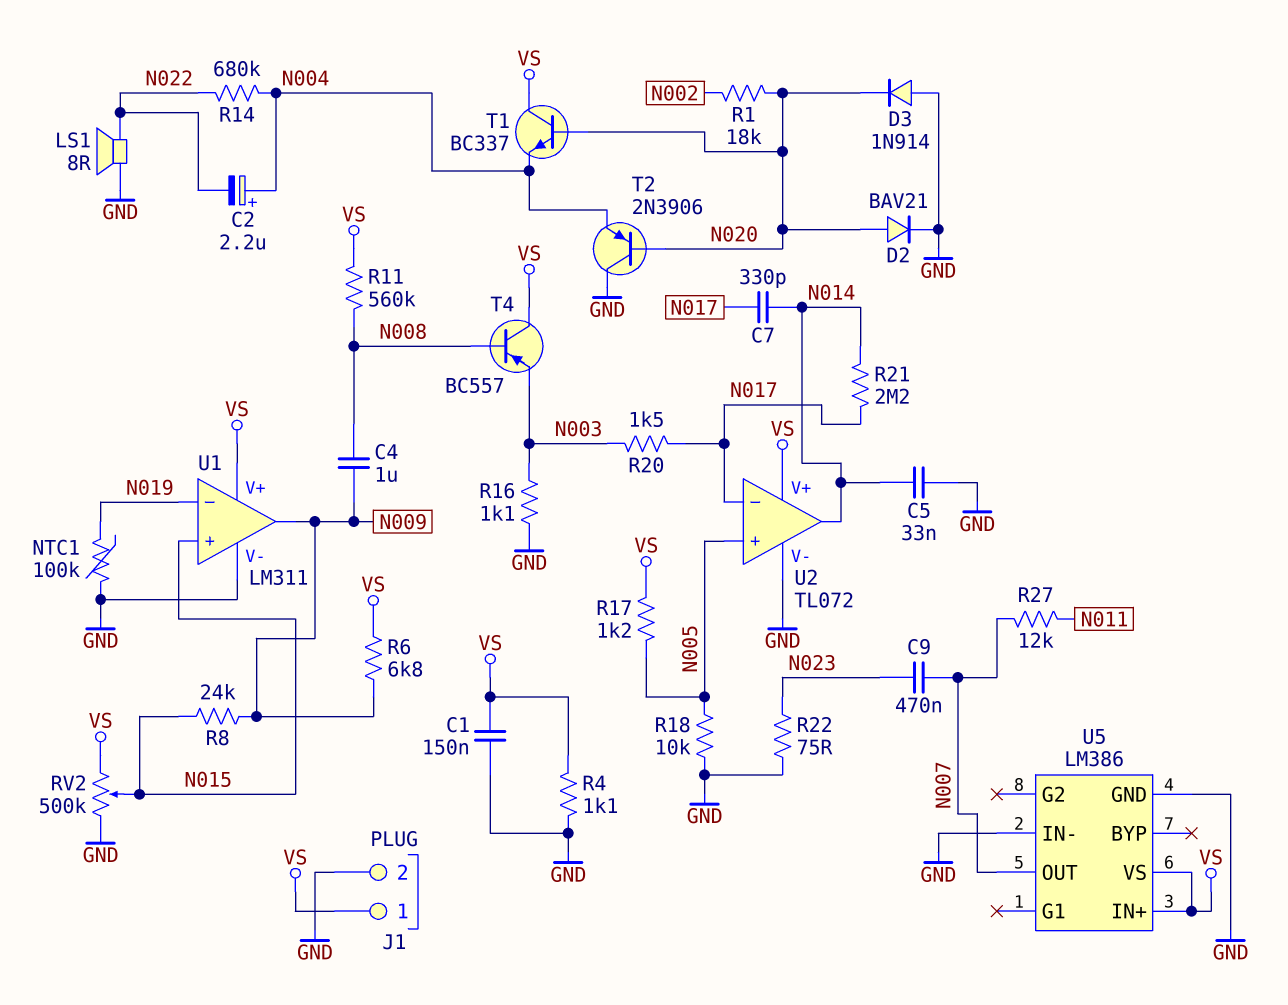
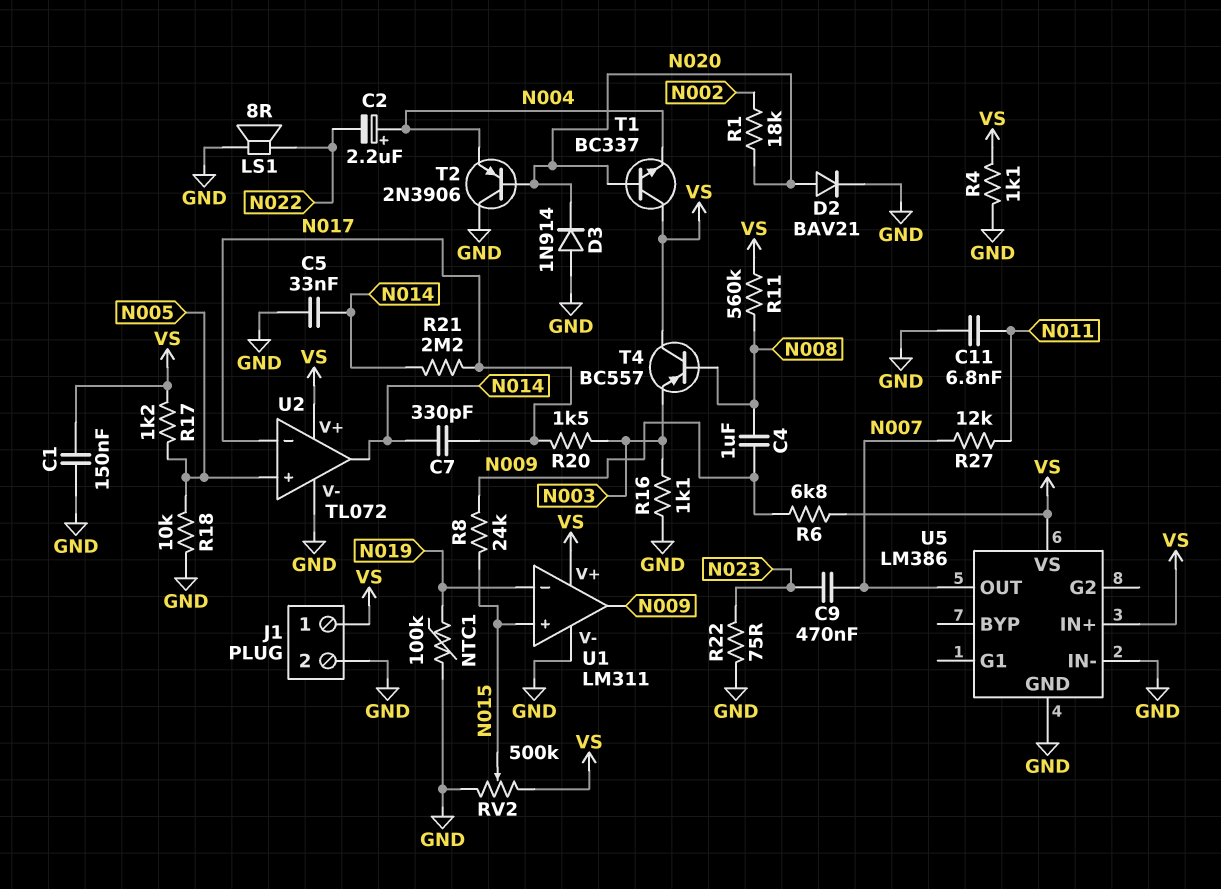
C11: none -> 6.8nF (GND, N011)
R14: 680k (N004, N022) -> none

